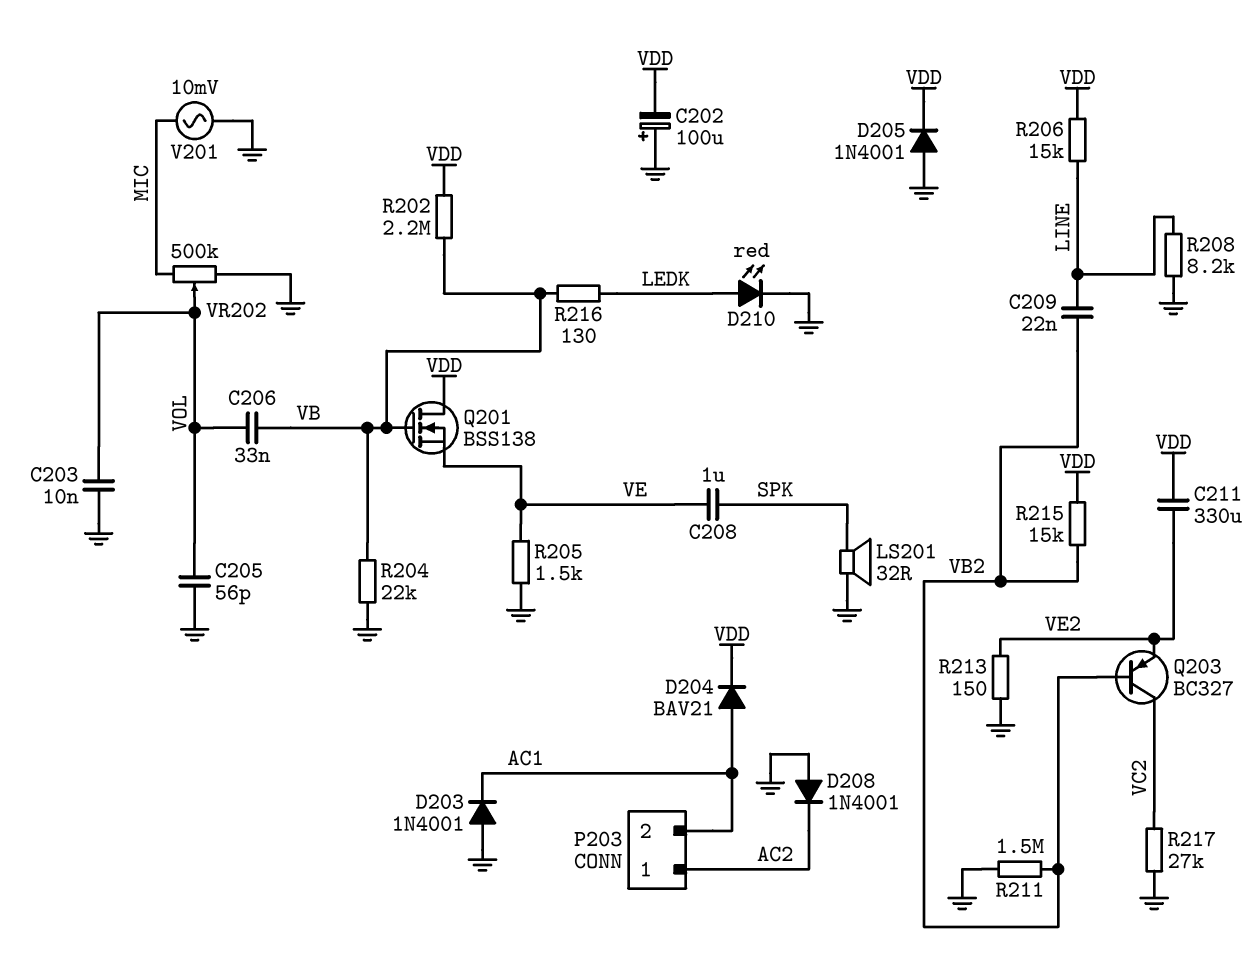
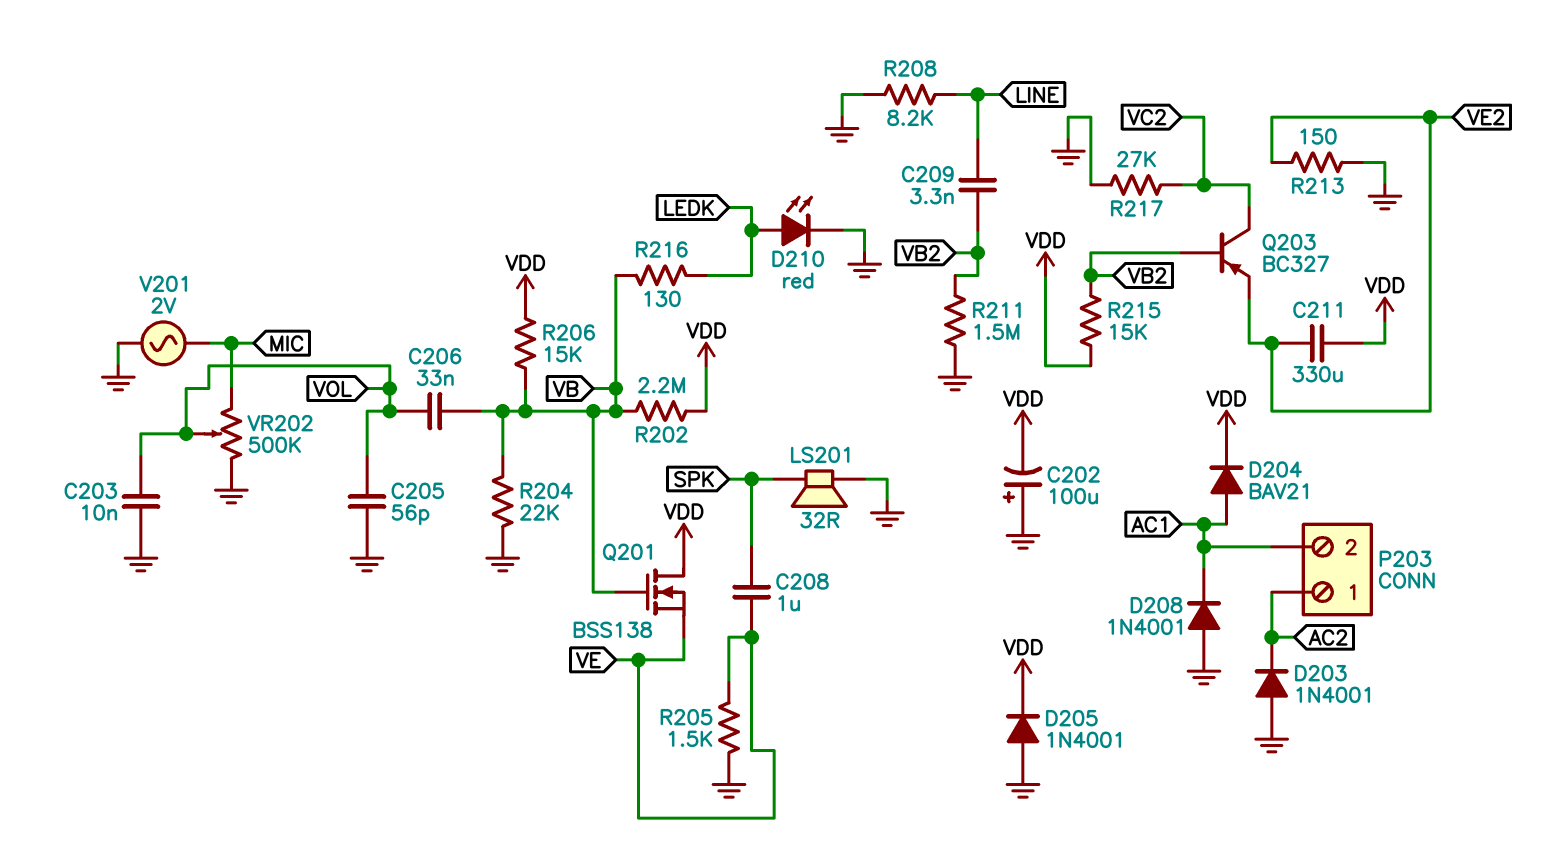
C209: 22nF (LINE, VB2) -> 3.3nF (LINE, VB2)
D203: diode 1N4001 (A GND, K AC1) -> diode 1N4001 (A GND, K AC2)
D208: diode 1N4001 (A GND, K AC2) -> diode 1N4001 (A GND, K AC1)
R206: 15k (LINE, VDD) -> 15k (VB, VDD)
V201: AC 10mV (GND, MIC) -> AC 2V (GND, MIC)

